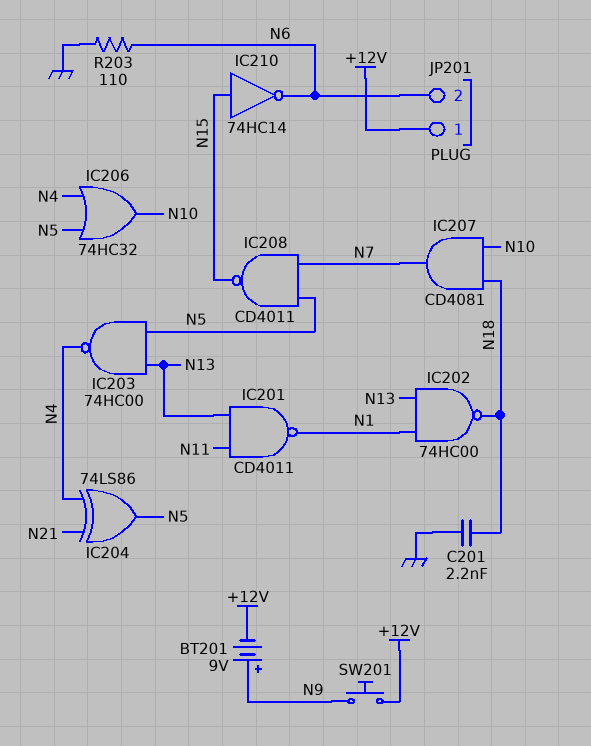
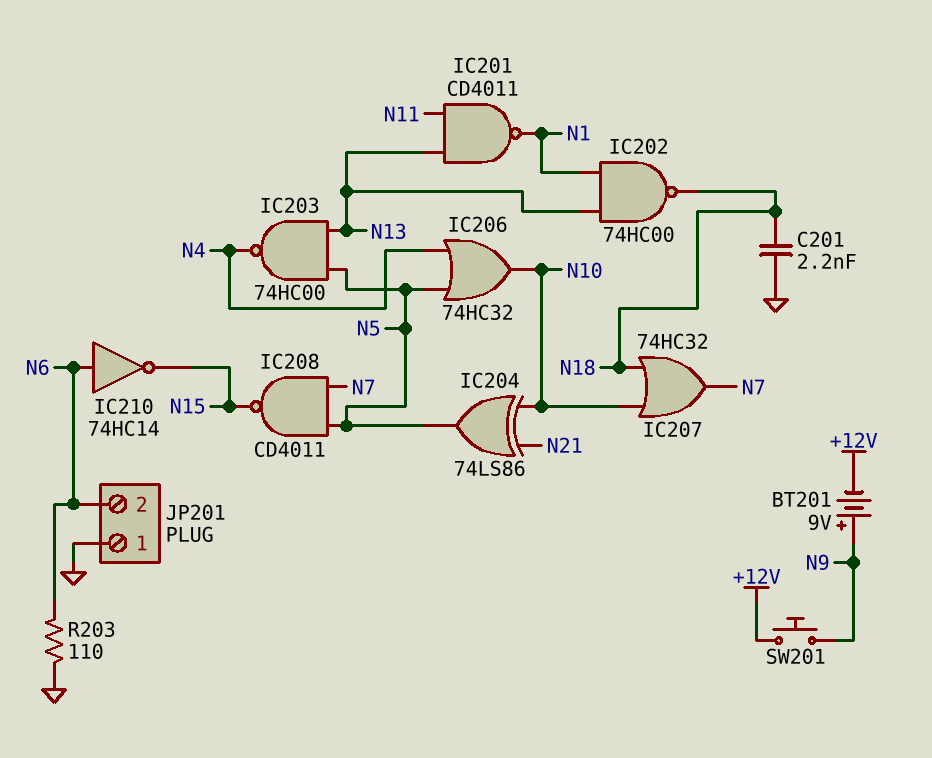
IC204: XOR 74LS86 (in N4, in N21, out N5) -> XOR 74LS86 (in N10, in N21, out N5)
IC207: AND CD4081 (in N10, in N18, out N7) -> OR 74HC32 (in N10, in N18, out N7)
IC210: NOT 74HC14 (in N15, out N6) -> NOT 74HC14 (in N6, out N15)
JP201 pin 1: +12V -> GND

